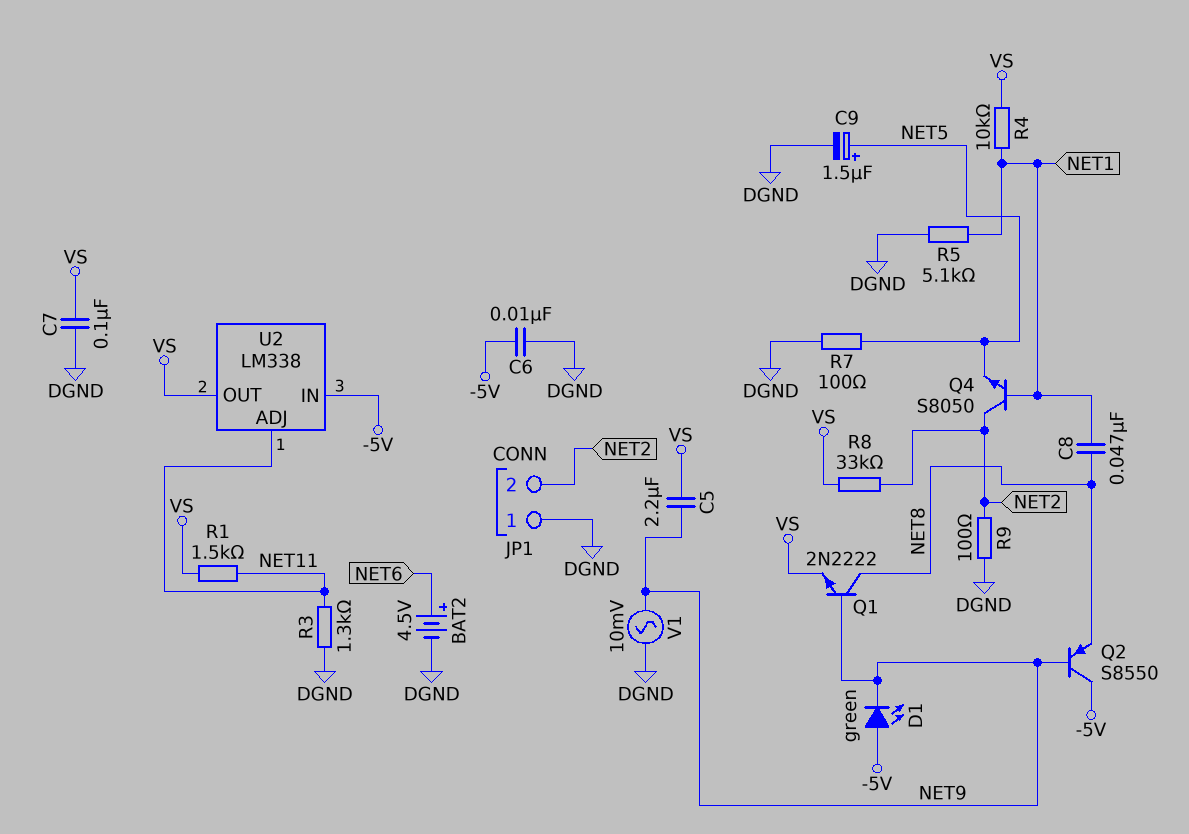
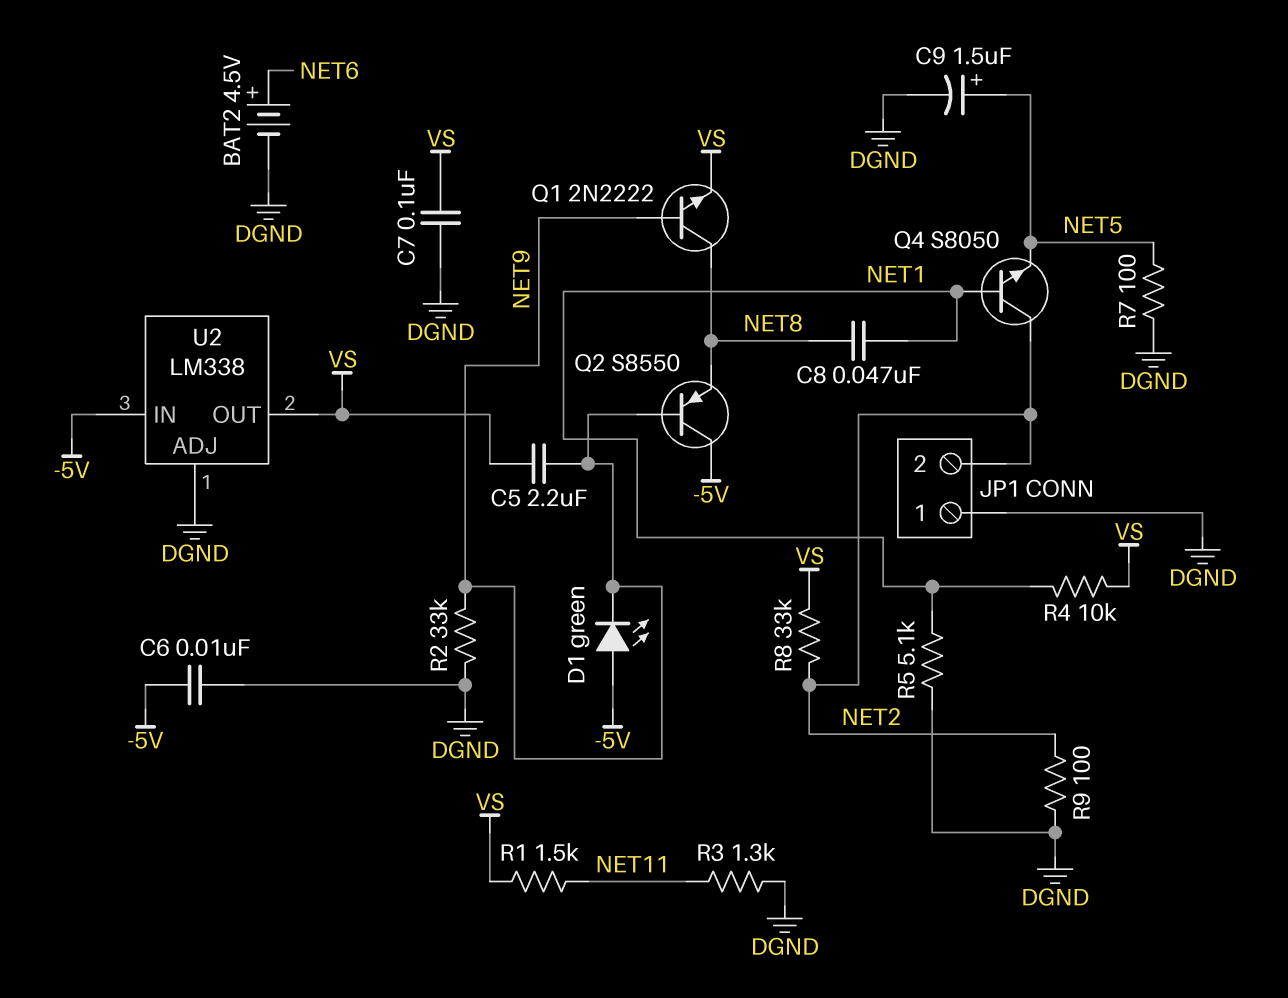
R2: none -> 33k (DGND, NET9)
U2 pin ADJ: NET11 -> DGND
V1: AC 10mV (DGND, NET9) -> none

